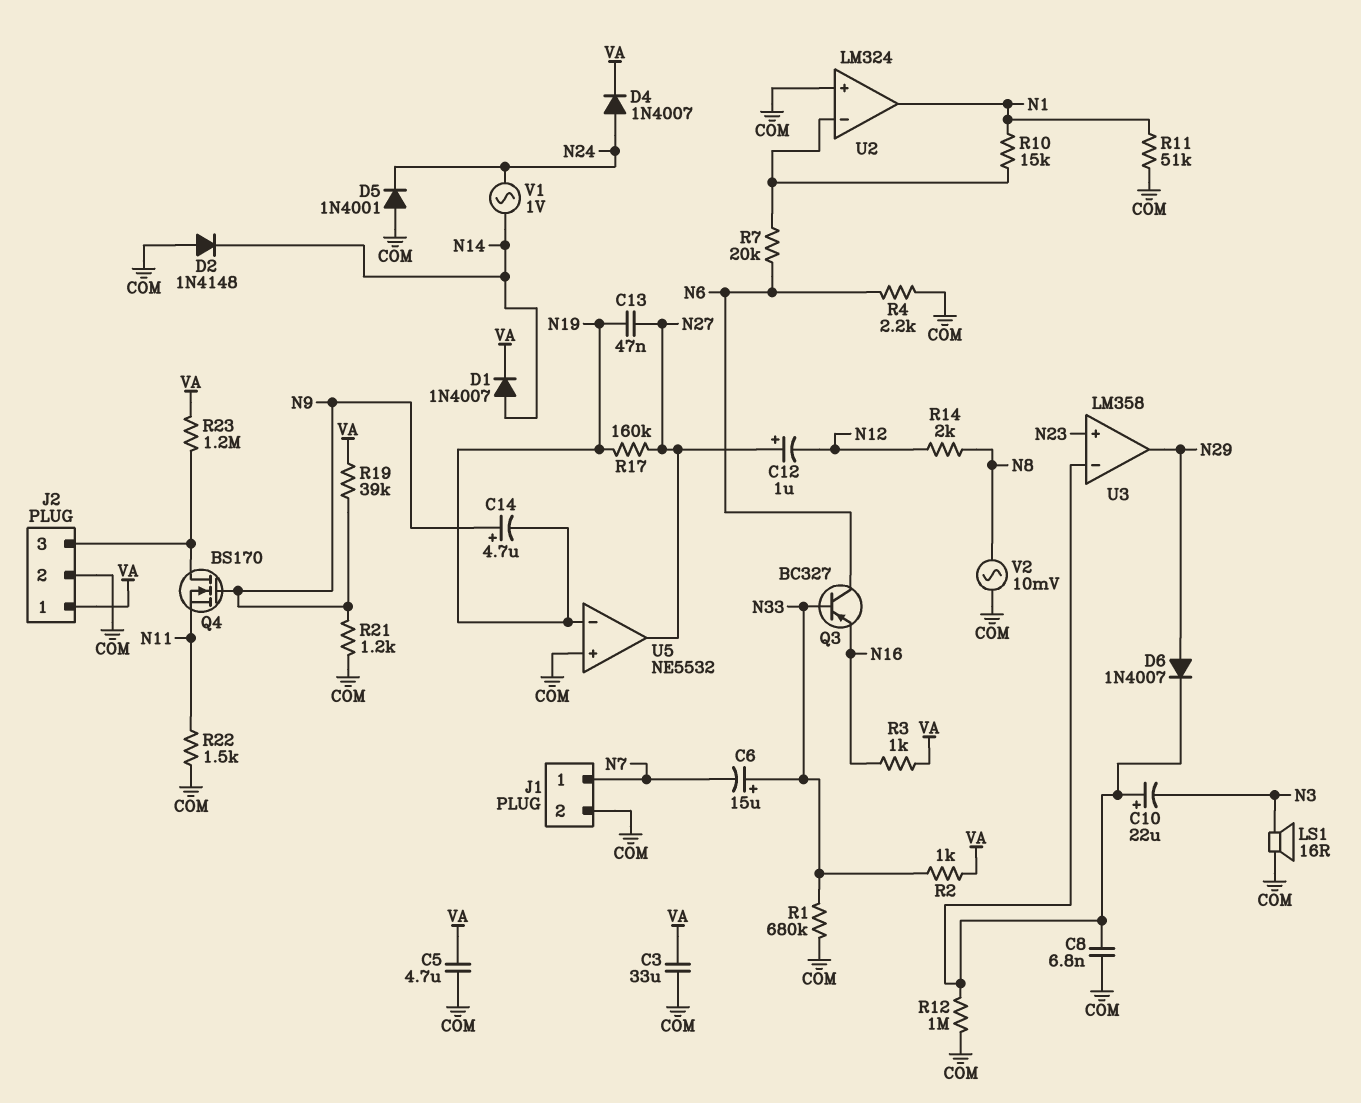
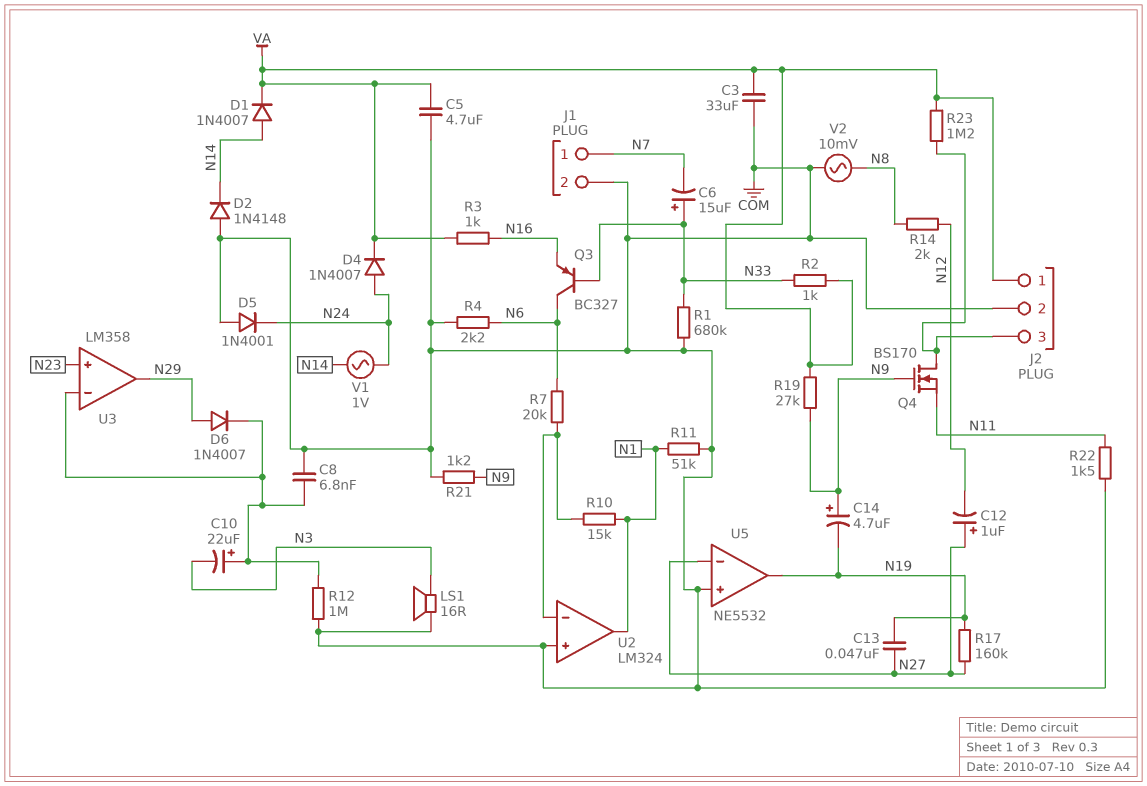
R19: 39k (N9, VA) -> 27k (N9, VA)
U5 pin in-: N19 -> N27
U5 pin out: N27 -> N19

